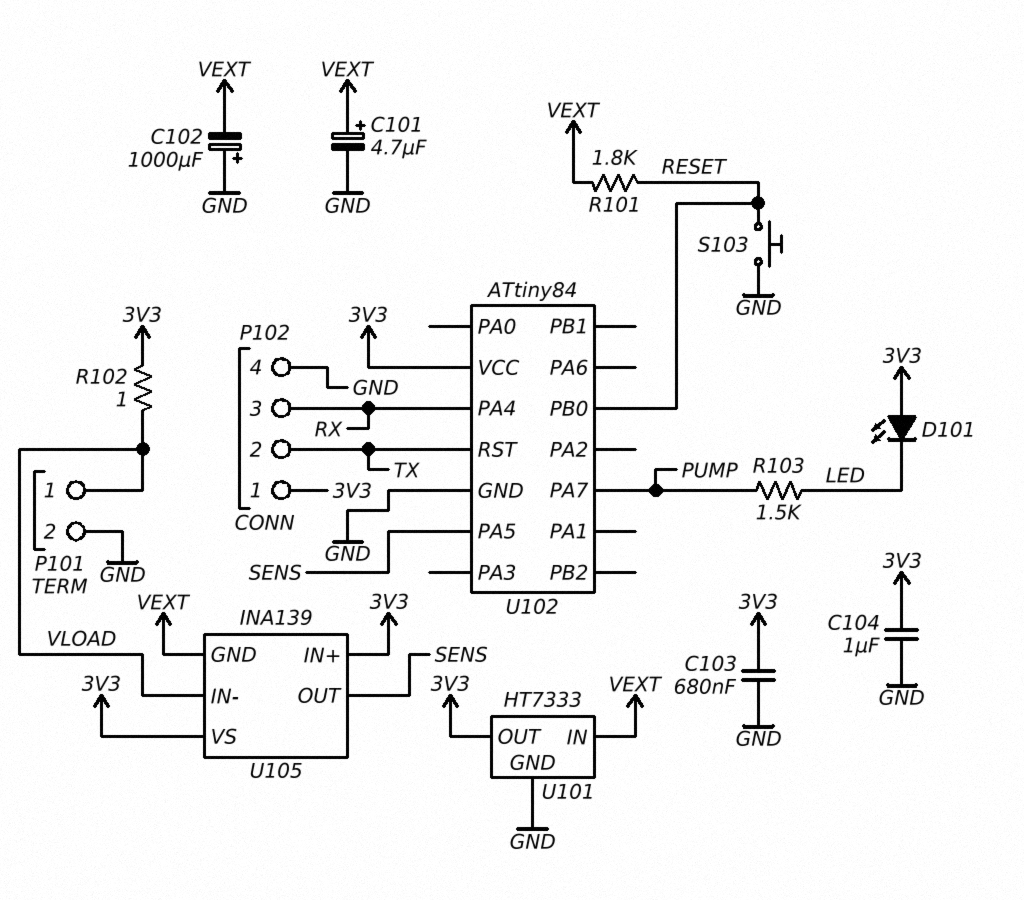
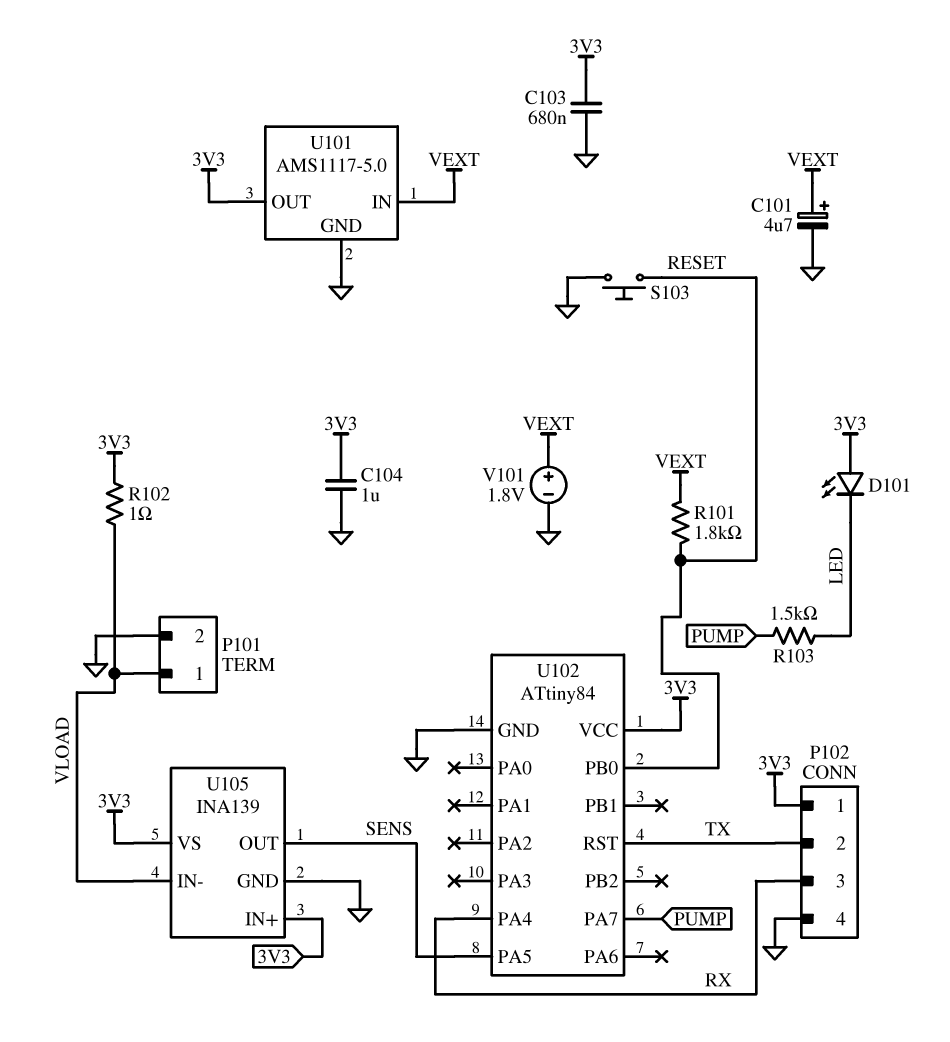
C102: 1000uF (plus GND, minus VEXT) -> none
U101: HT7333 -> AMS1117-5.0
U105 pin GND: VEXT -> GND
V101: none -> 1.8V (plus VEXT, minus GND)

